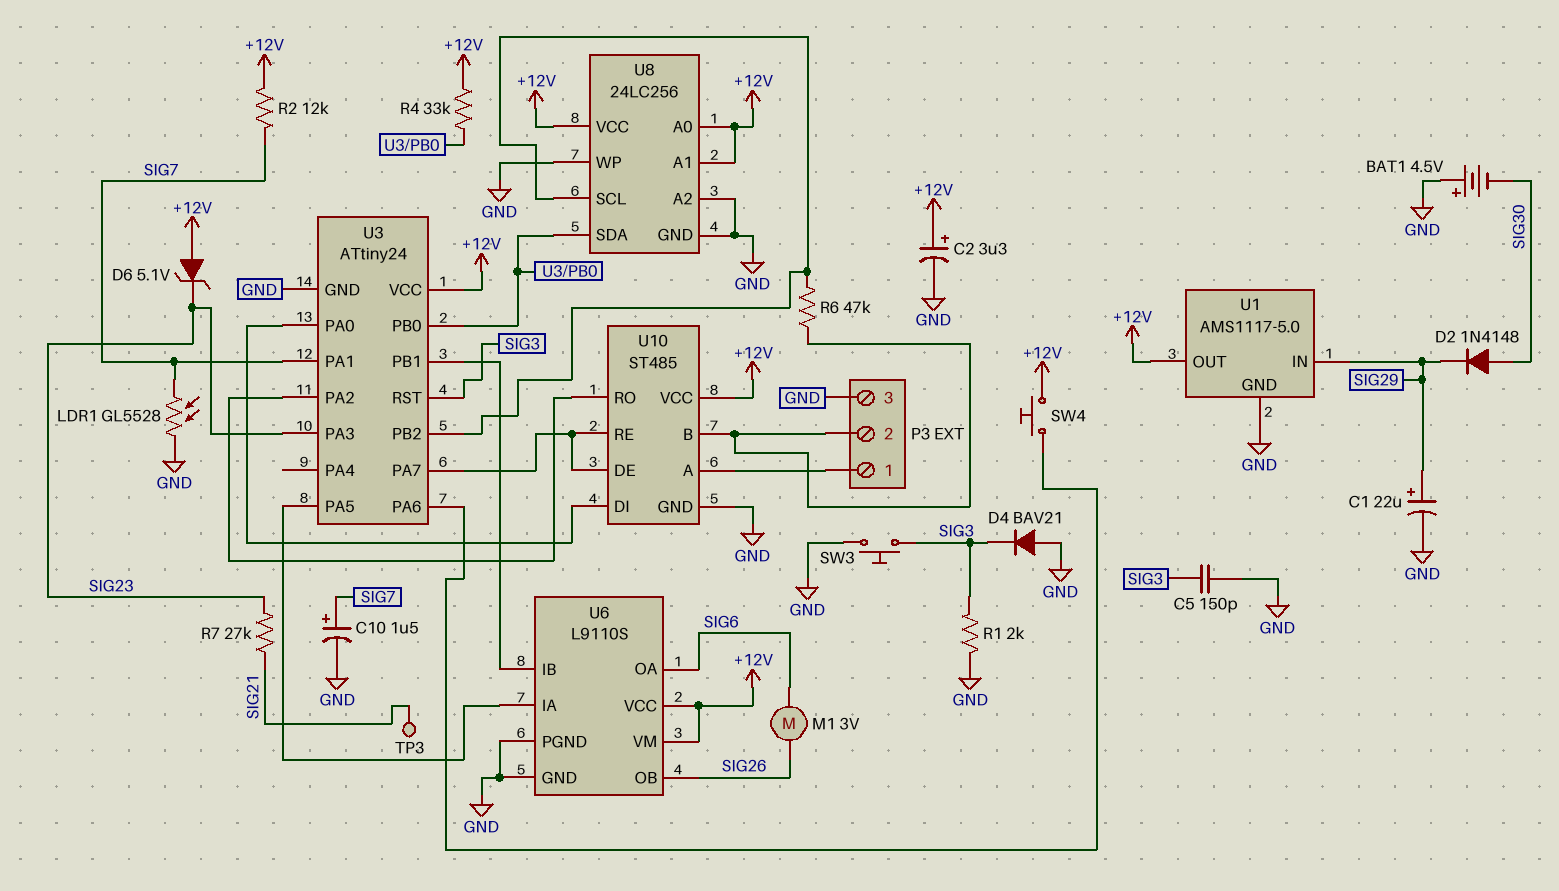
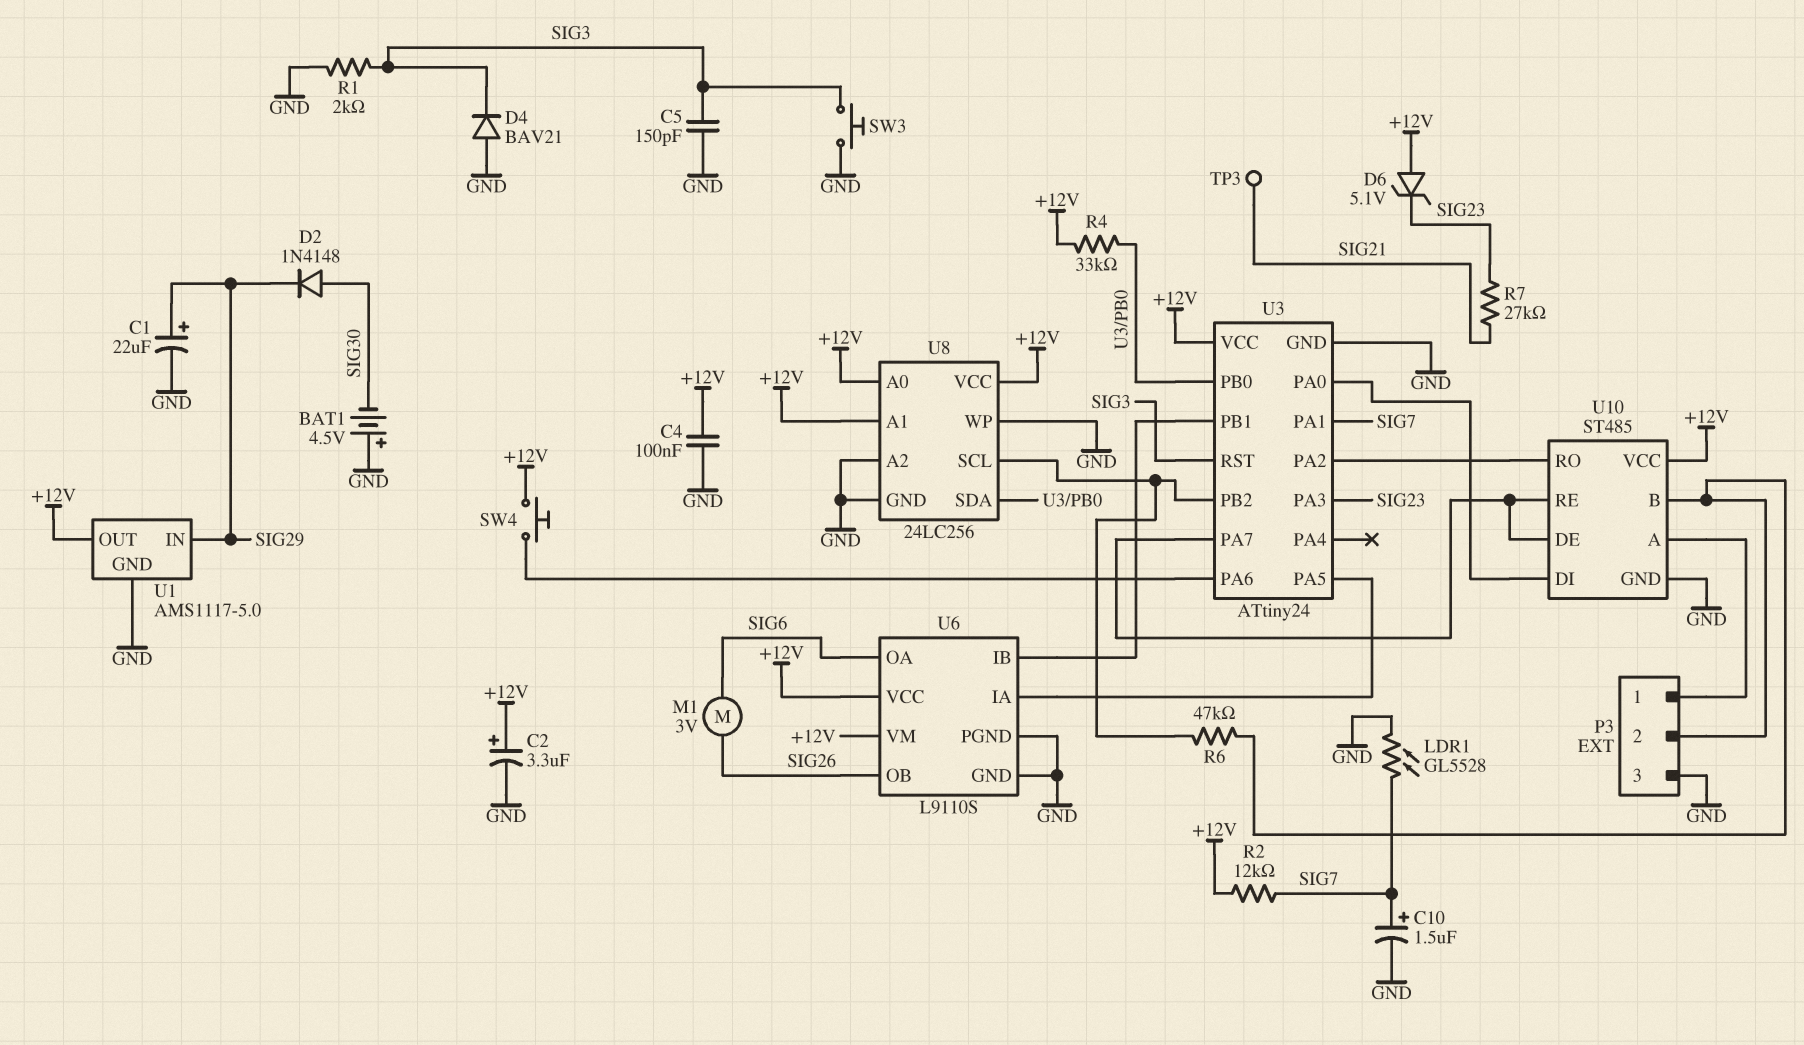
C4: none -> 100nF (+12V, GND)

